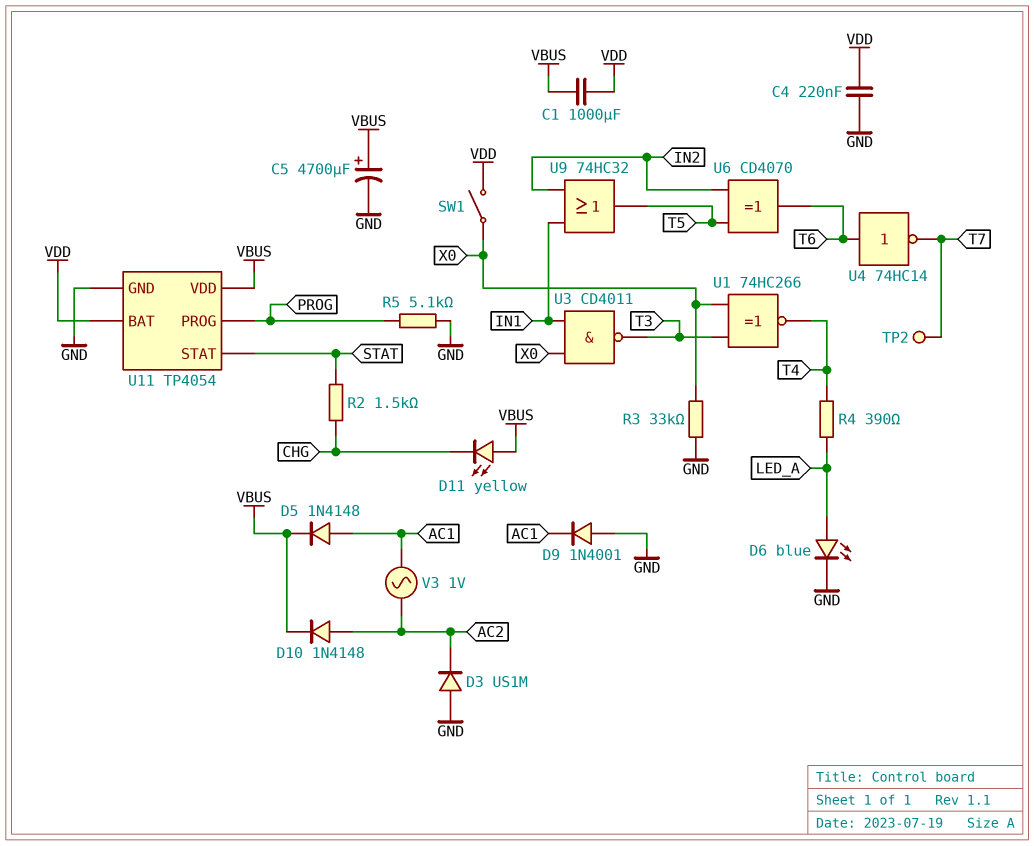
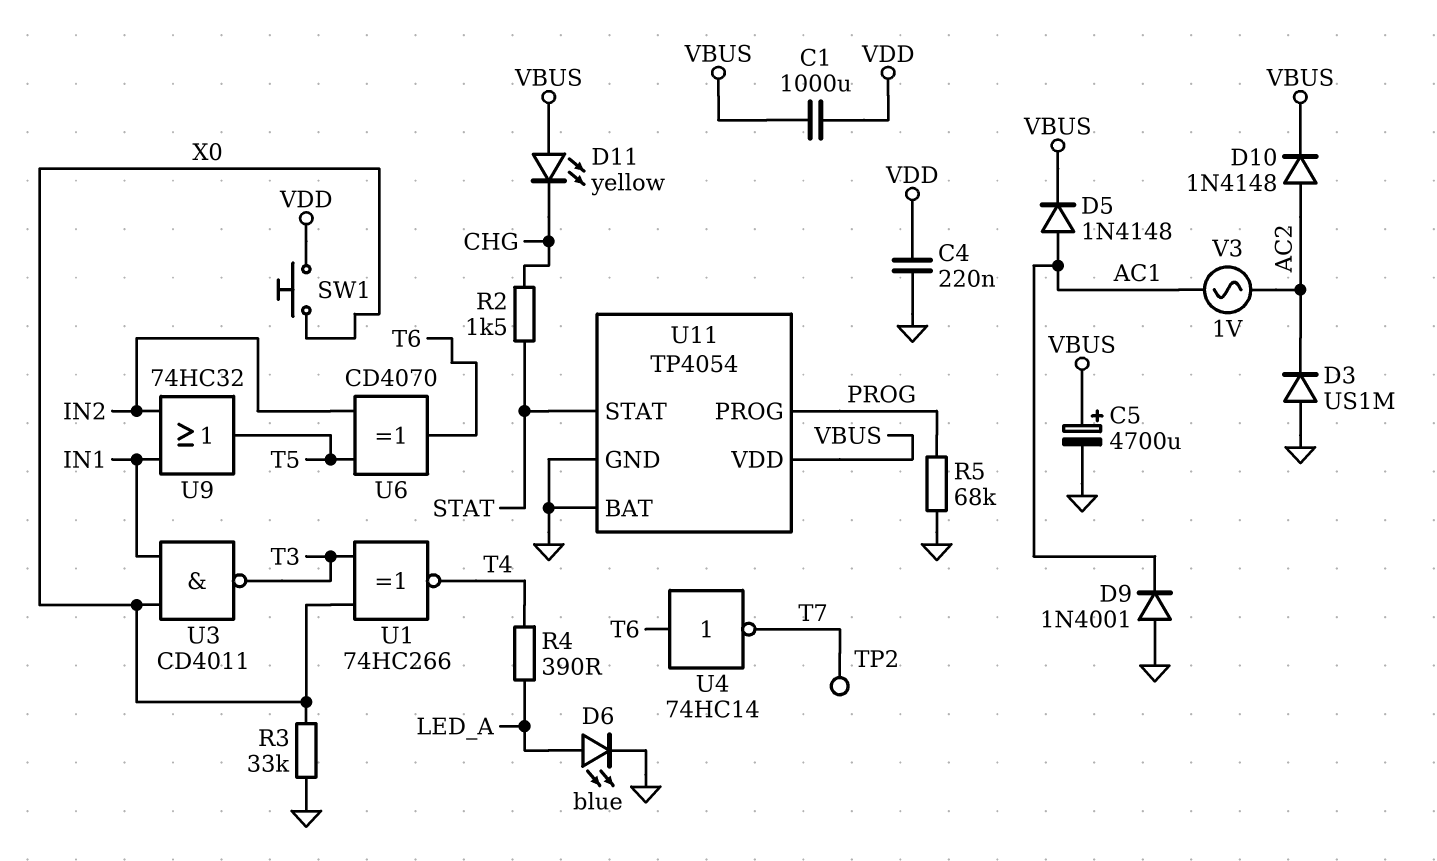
R5: 5.1k (GND, PROG) -> 68k (GND, PROG)
SW1: switch (VDD, X0) -> button (VDD, X0)
U11 pin BAT: VDD -> GND

